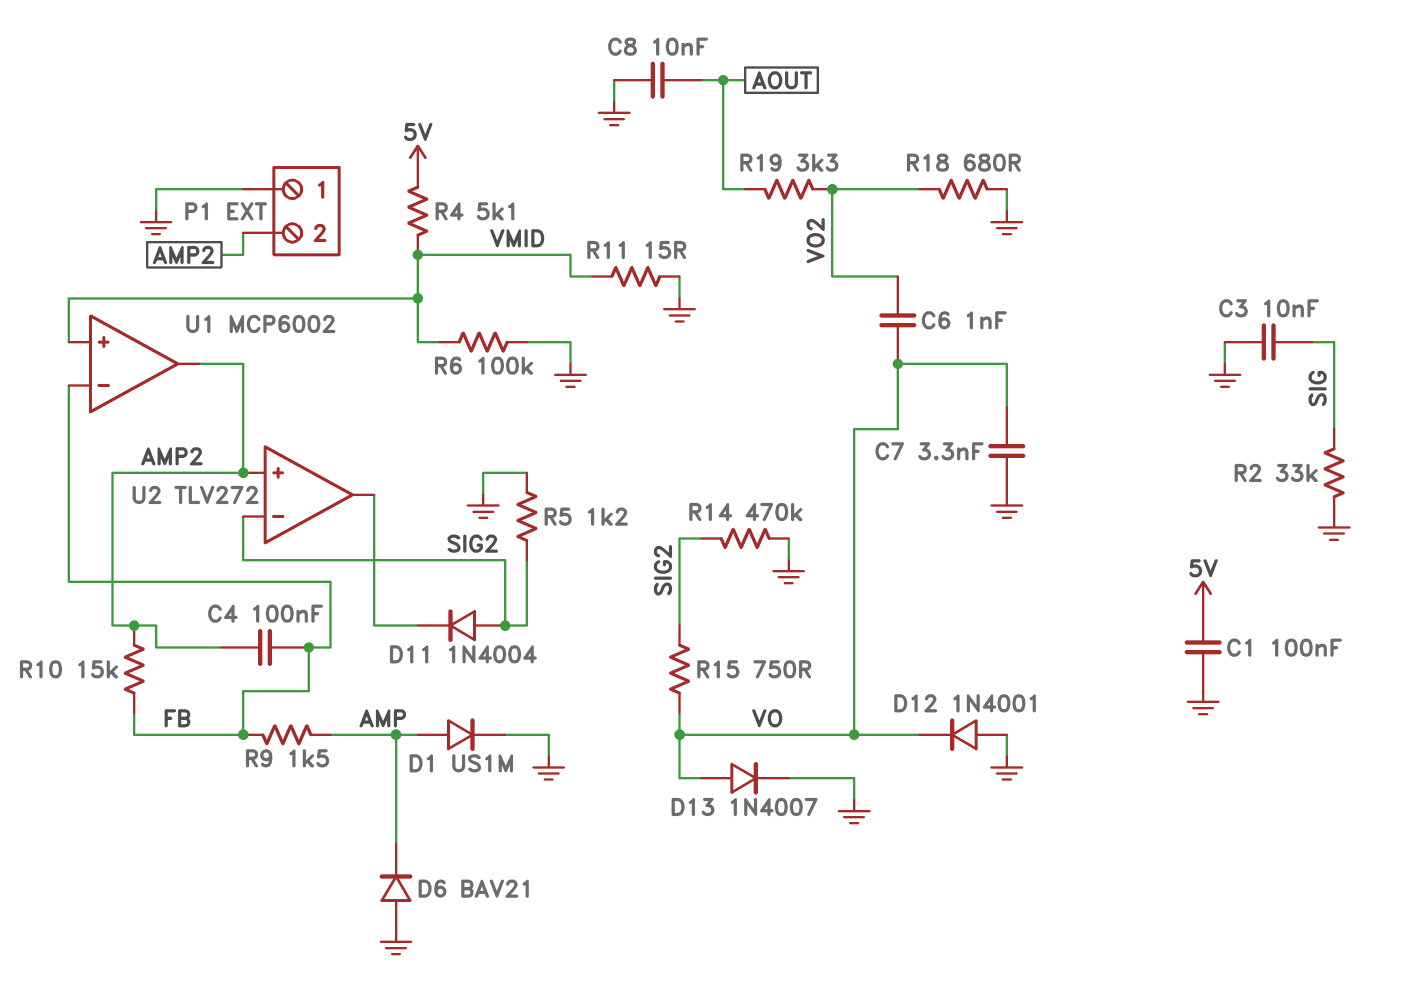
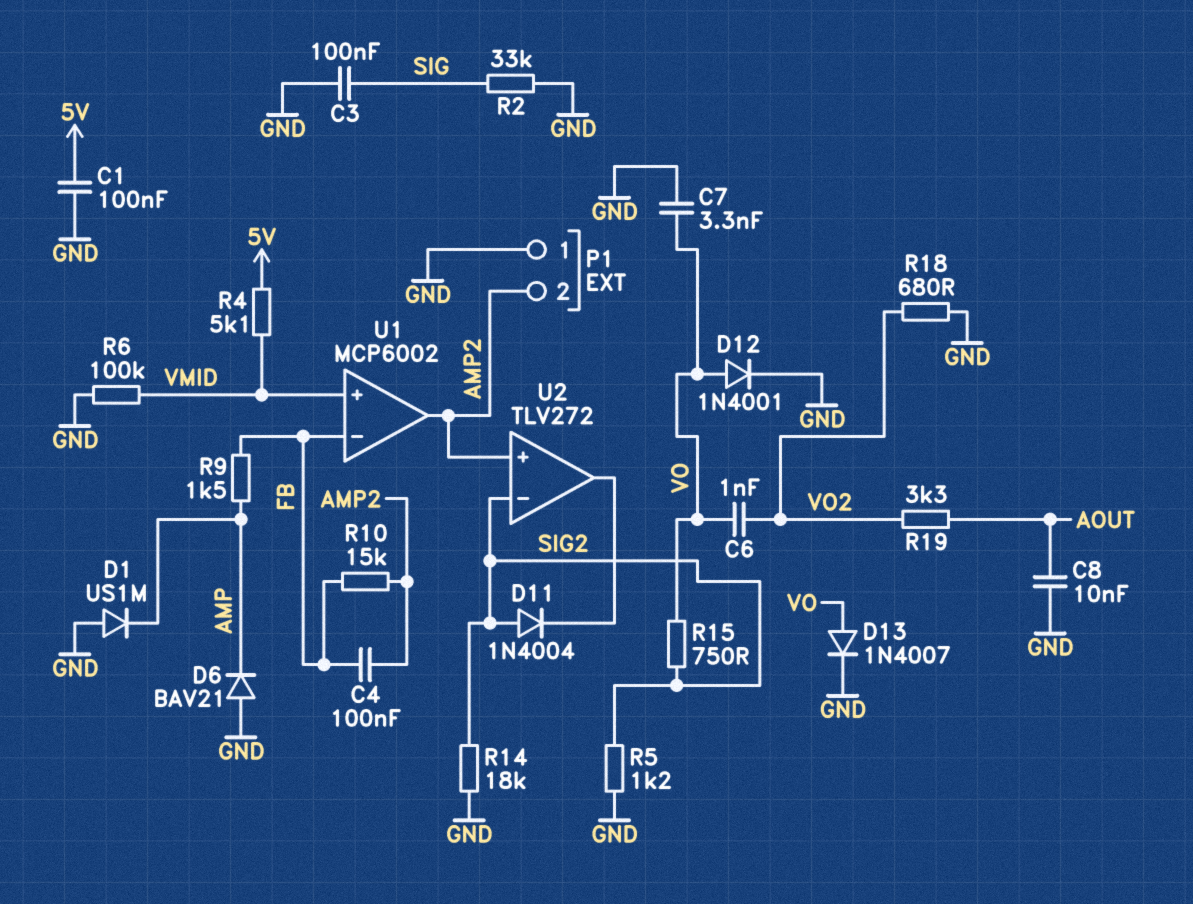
C3: 10nF (GND, SIG) -> 100nF (GND, SIG)
D1: diode US1M (A AMP, K GND) -> diode US1M (A GND, K AMP)
D12: diode 1N4001 (A GND, K VO) -> diode 1N4001 (A VO, K GND)
R11: 15 (GND, VMID) -> none
R14: 470k (GND, SIG2) -> 18k (GND, SIG2)

